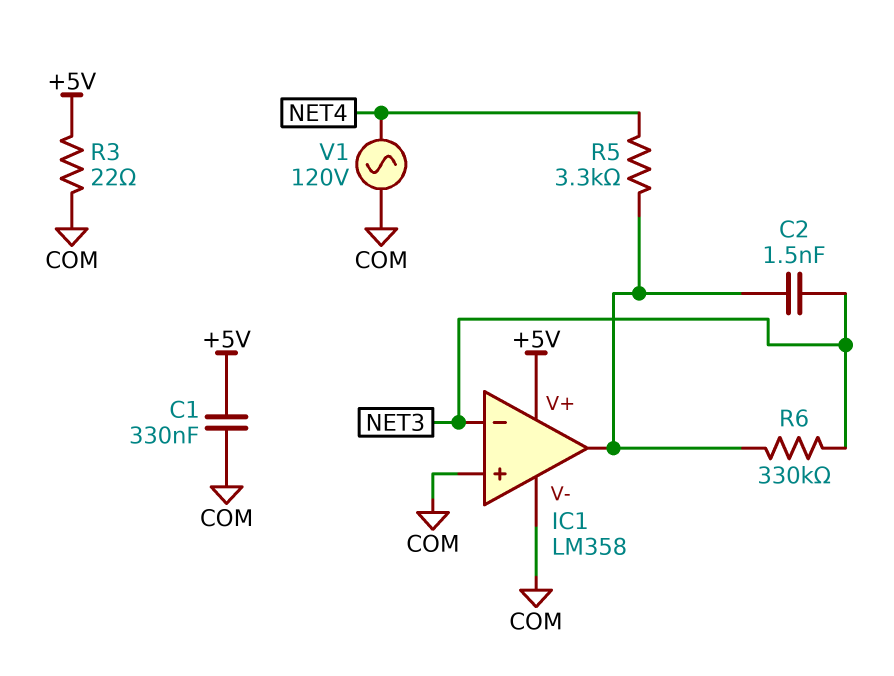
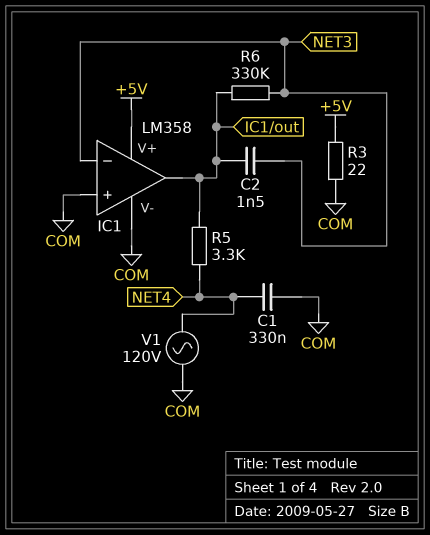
C1: 330nF (+5V, COM) -> 330nF (COM, NET4)

